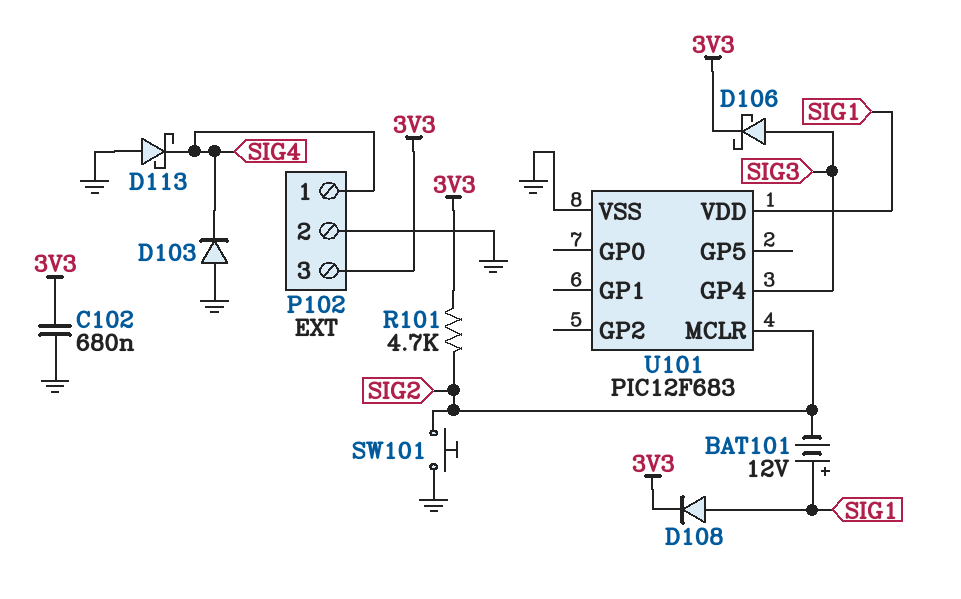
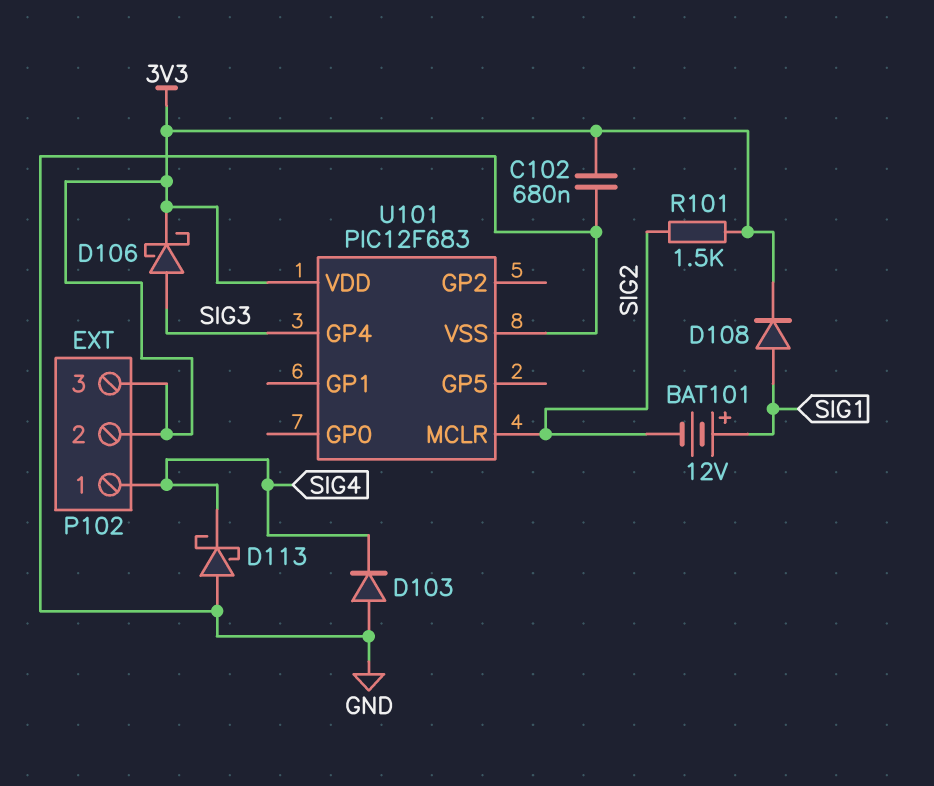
P102 pin 2: GND -> 3V3
R101: 4.7k (3V3, SIG2) -> 1.5k (3V3, SIG2)
SW101: button (GND, SIG2) -> none
U101 pin VDD: SIG1 -> 3V3

